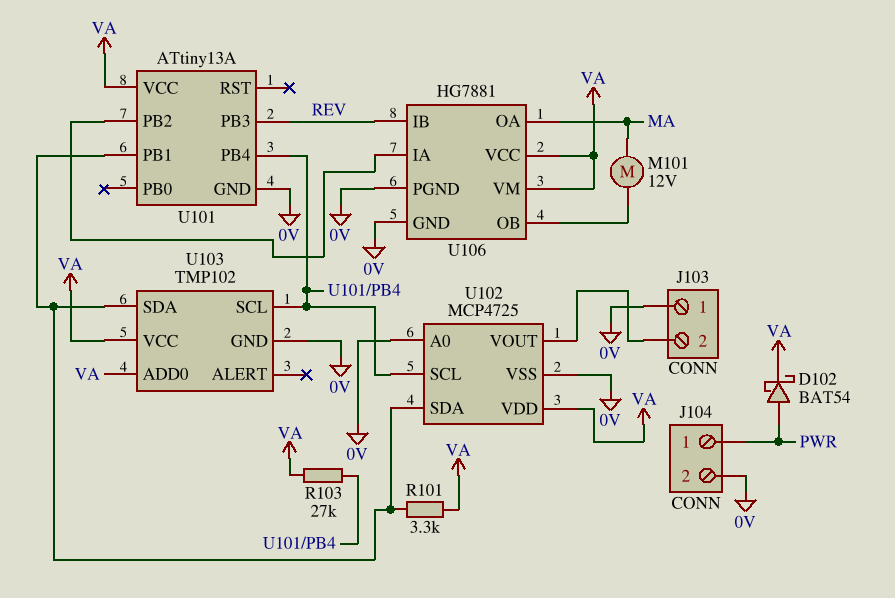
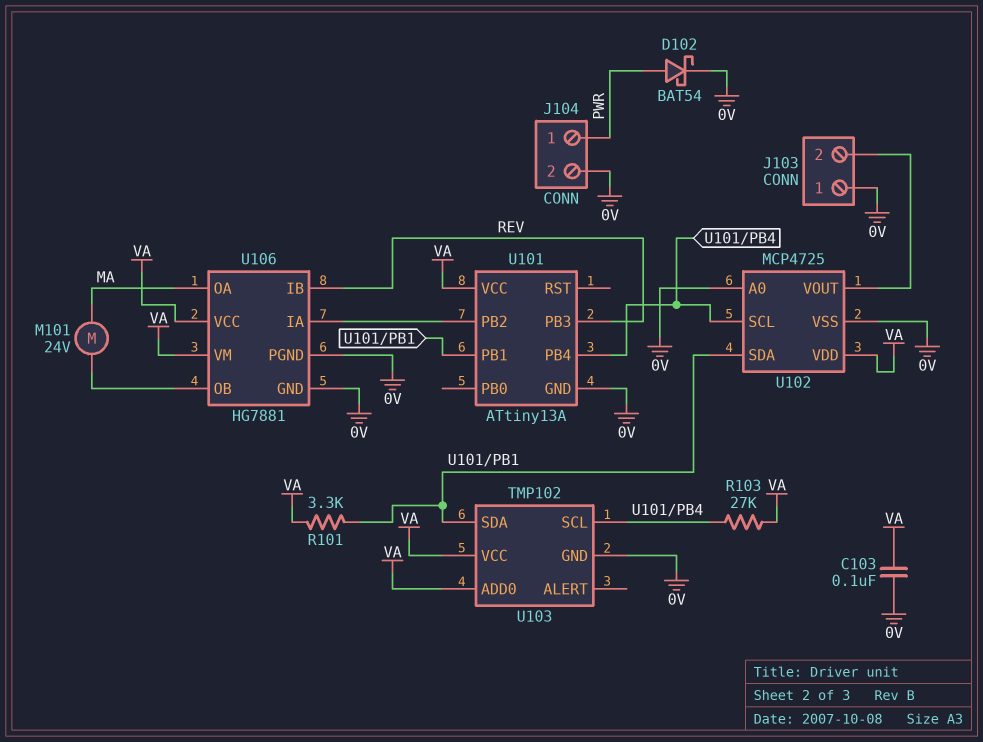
C103: none -> 100nF (0V, VA)
D102: schottky BAT54 (A PWR, K VA) -> schottky BAT54 (A PWR, K 0V)
M101: motor 12V (MA, U106/OB) -> motor 24V (MA, U106/OB)

